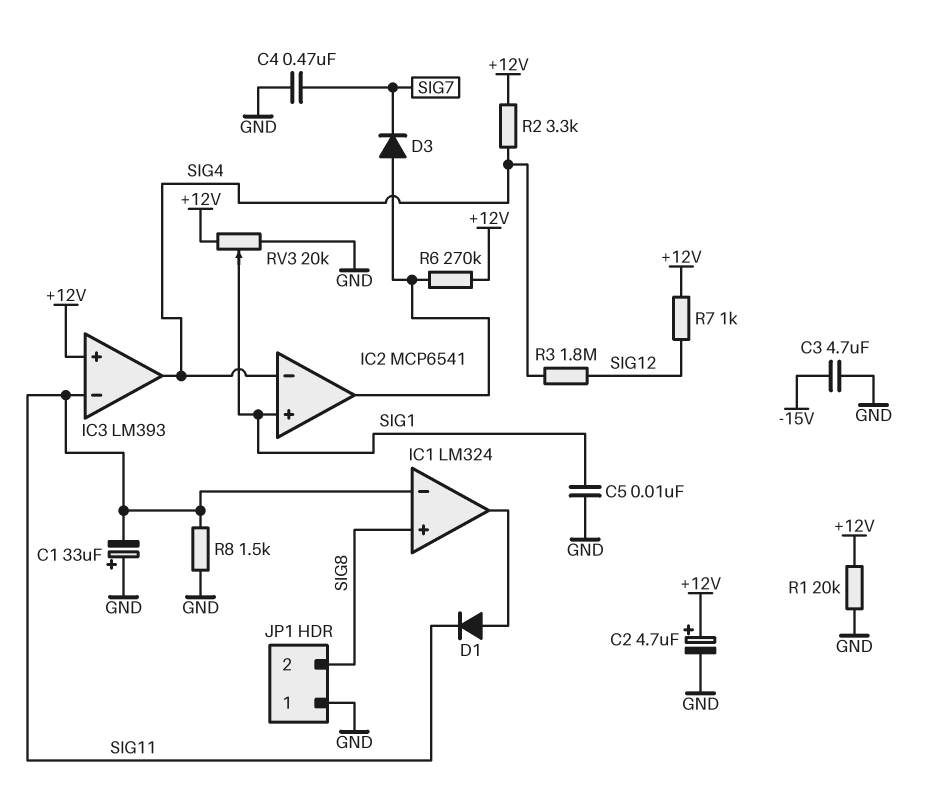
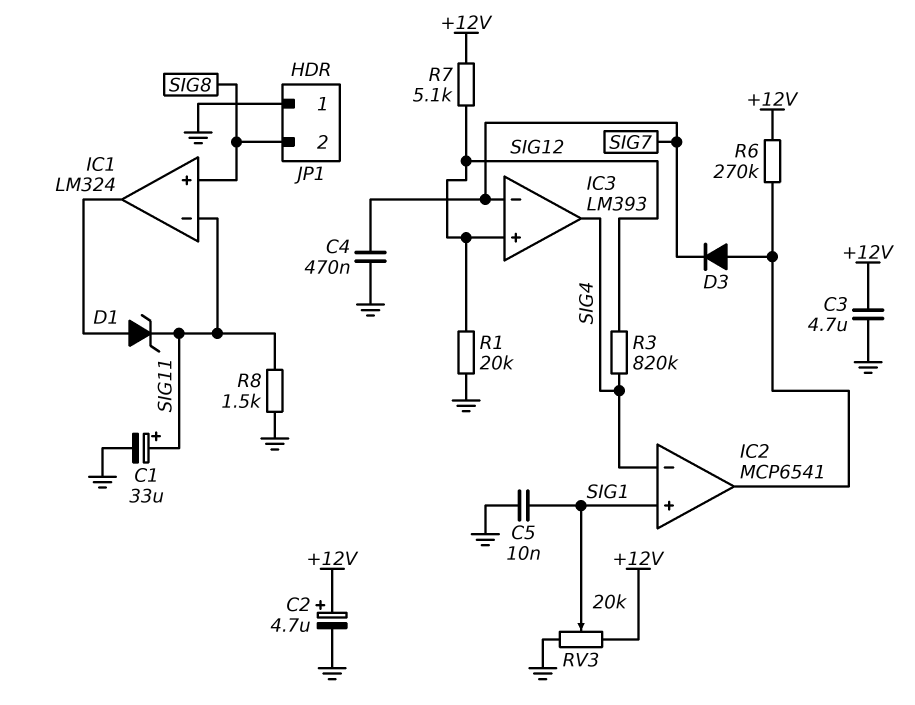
C1: 33uF (plus GND, minus SIG11) -> 33uF (plus SIG11, minus GND)
C3: 4.7uF (-15V, GND) -> 4.7uF (+12V, GND)
D1: diode (A IC1/out, K SIG11) -> zener (A IC1/out, K SIG11)
IC3 pin in+: +12V -> SIG12
IC3 pin in-: SIG11 -> SIG7
R1: 20k (+12V, GND) -> 20k (GND, SIG12)
R2: 3.3k (+12V, SIG4) -> none
R3: 1.8M (SIG4, SIG12) -> 820k (SIG4, SIG12)
R7: 1k (+12V, SIG12) -> 5.1k (+12V, SIG12)

